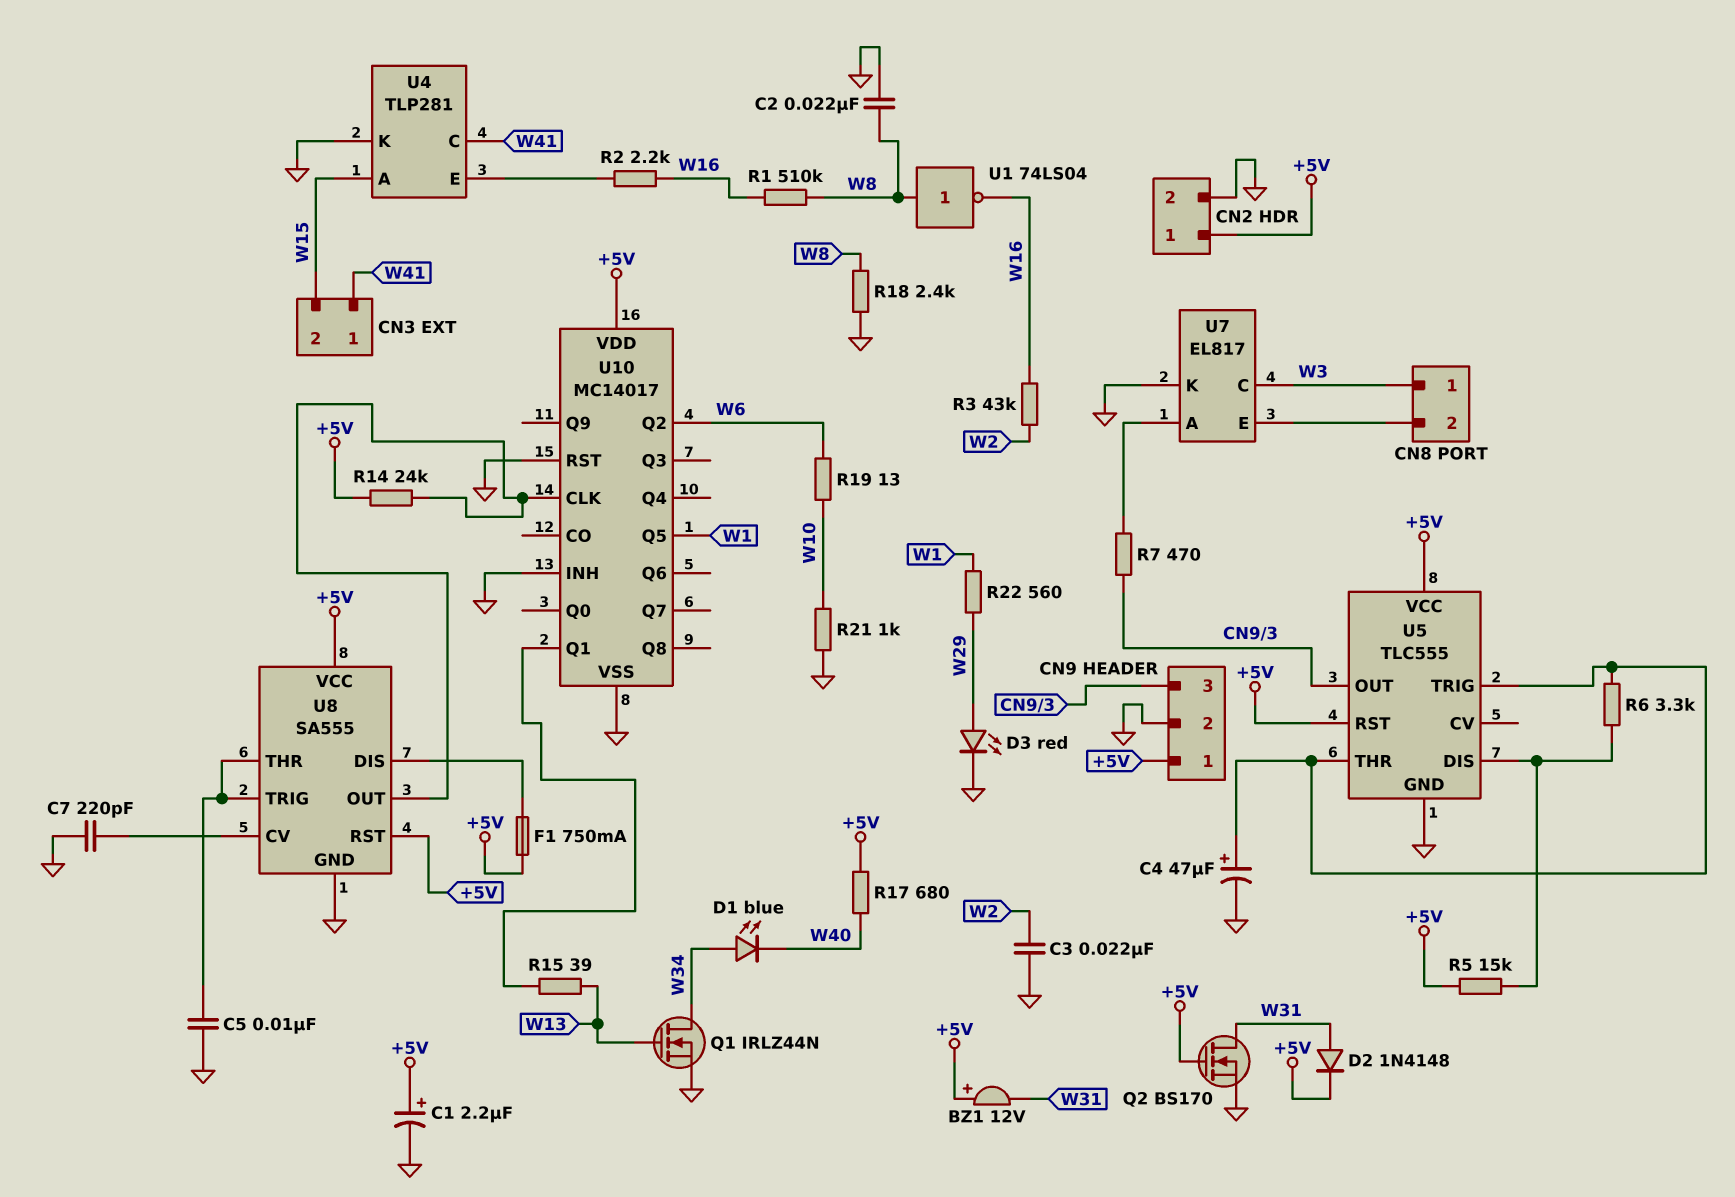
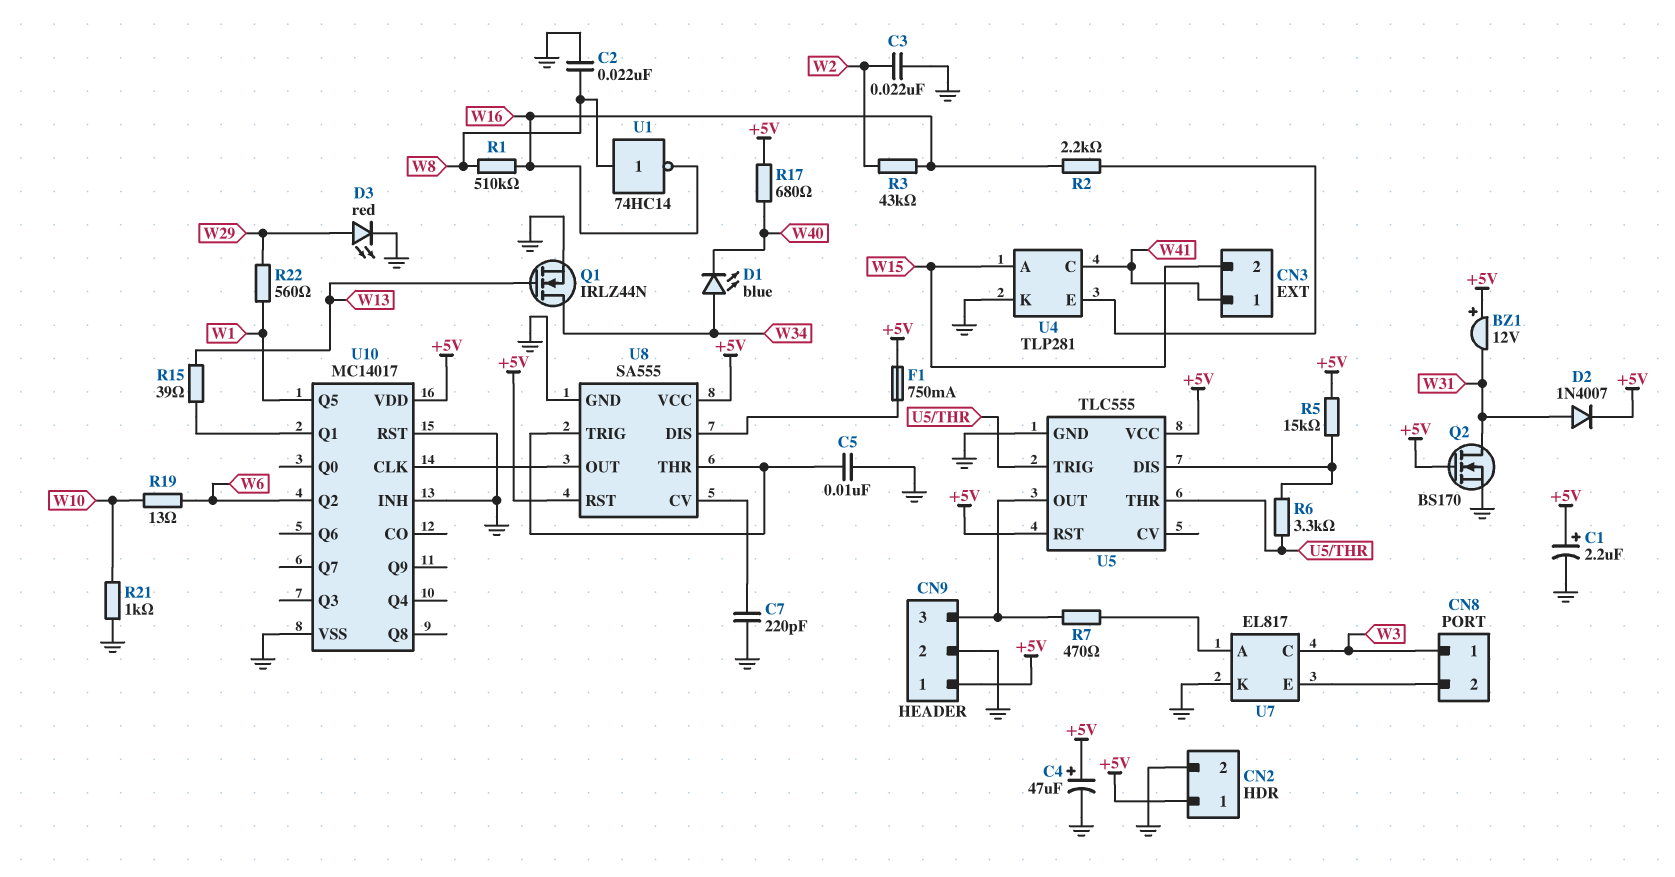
C4: 47uF (plus U5/THR, minus GND) -> 47uF (plus +5V, minus GND)
D2: diode 1N4148 (A W31, K +5V) -> diode 1N4007 (A W31, K +5V)
R14: 24k (+5V, U8/OUT) -> none
R18: 2.4k (GND, W8) -> none
U1: NOT 74LS04 (in W8, out W16) -> NOT 74HC14 (in W8, out W16)

